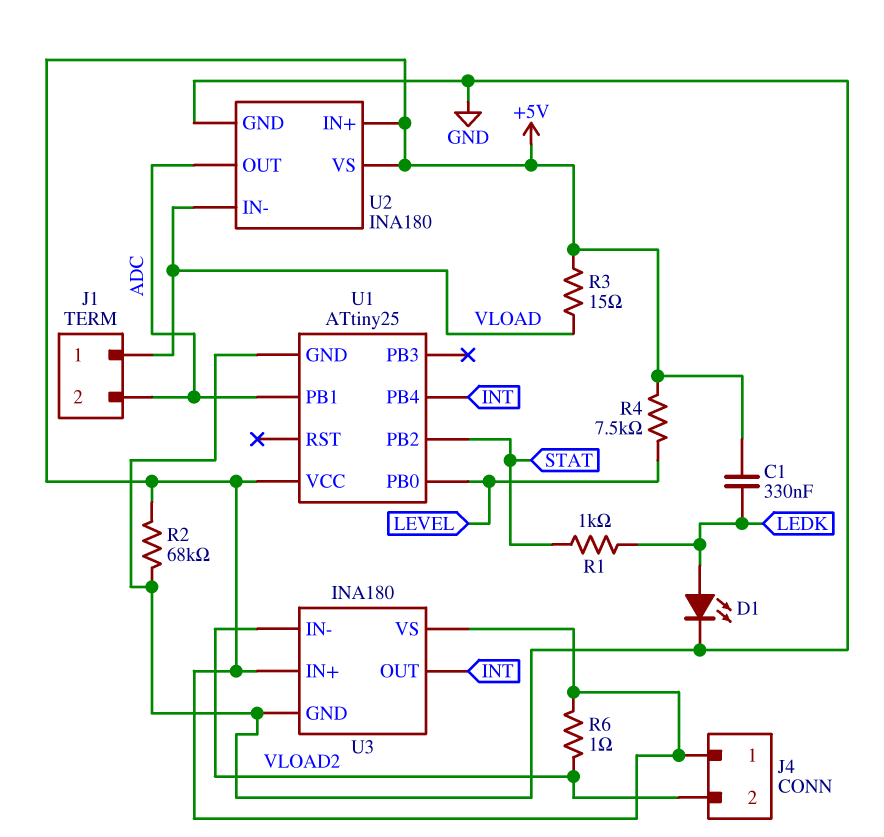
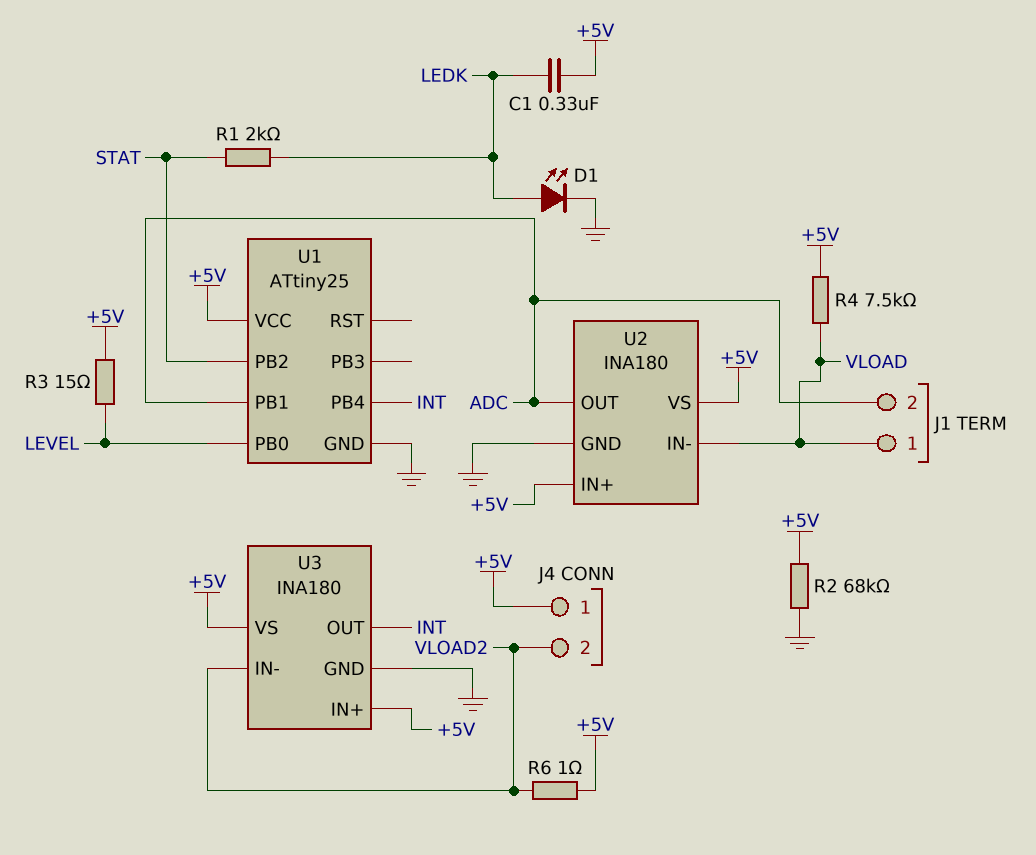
R1: 1k (LEDK, STAT) -> 2k (LEDK, STAT)
R3: 15 (+5V, VLOAD) -> 15 (+5V, LEVEL)
R4: 7.5k (+5V, LEVEL) -> 7.5k (+5V, VLOAD)

